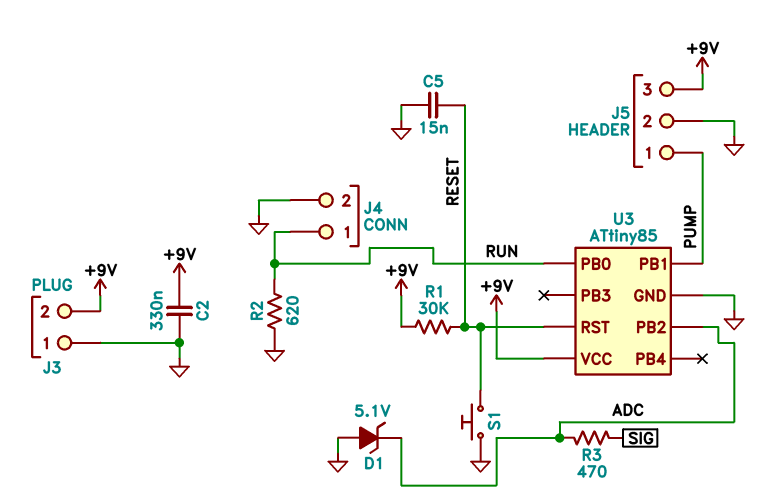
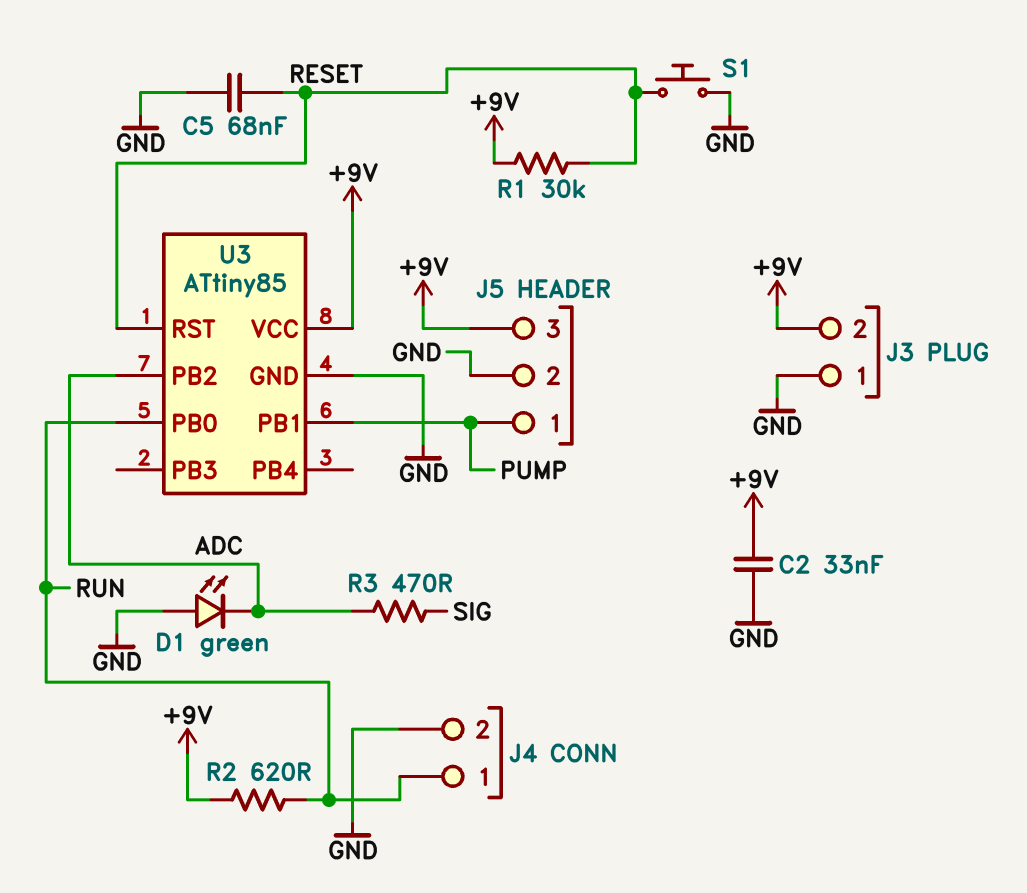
C2: 330nF (+9V, GND) -> 33nF (+9V, GND)
C5: 15nF (GND, RESET) -> 68nF (GND, RESET)
D1: zener 5.1V (A GND, K ADC) -> LED green (A GND, K ADC)
R2: 620 (GND, RUN) -> 620 (+9V, RUN)

